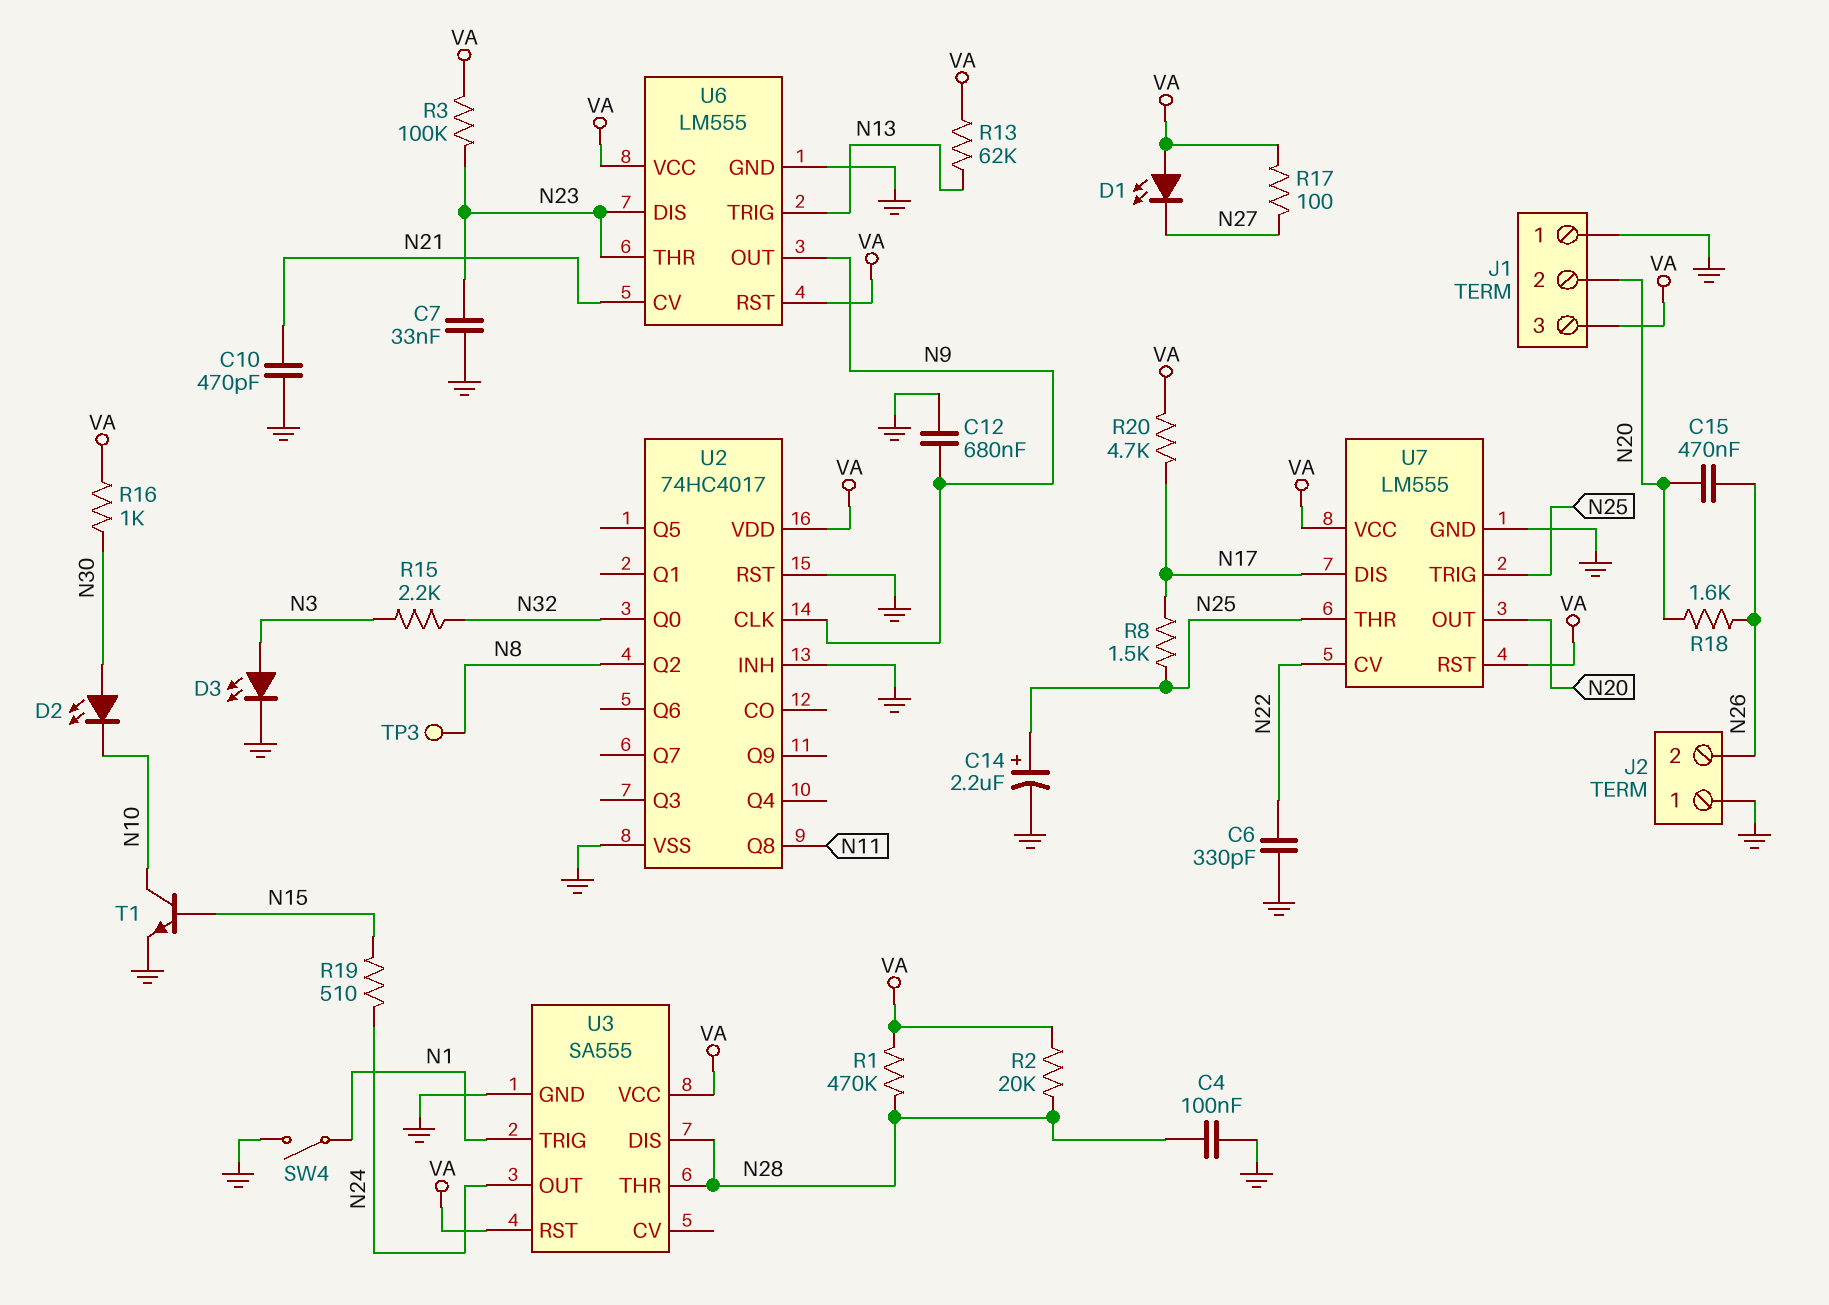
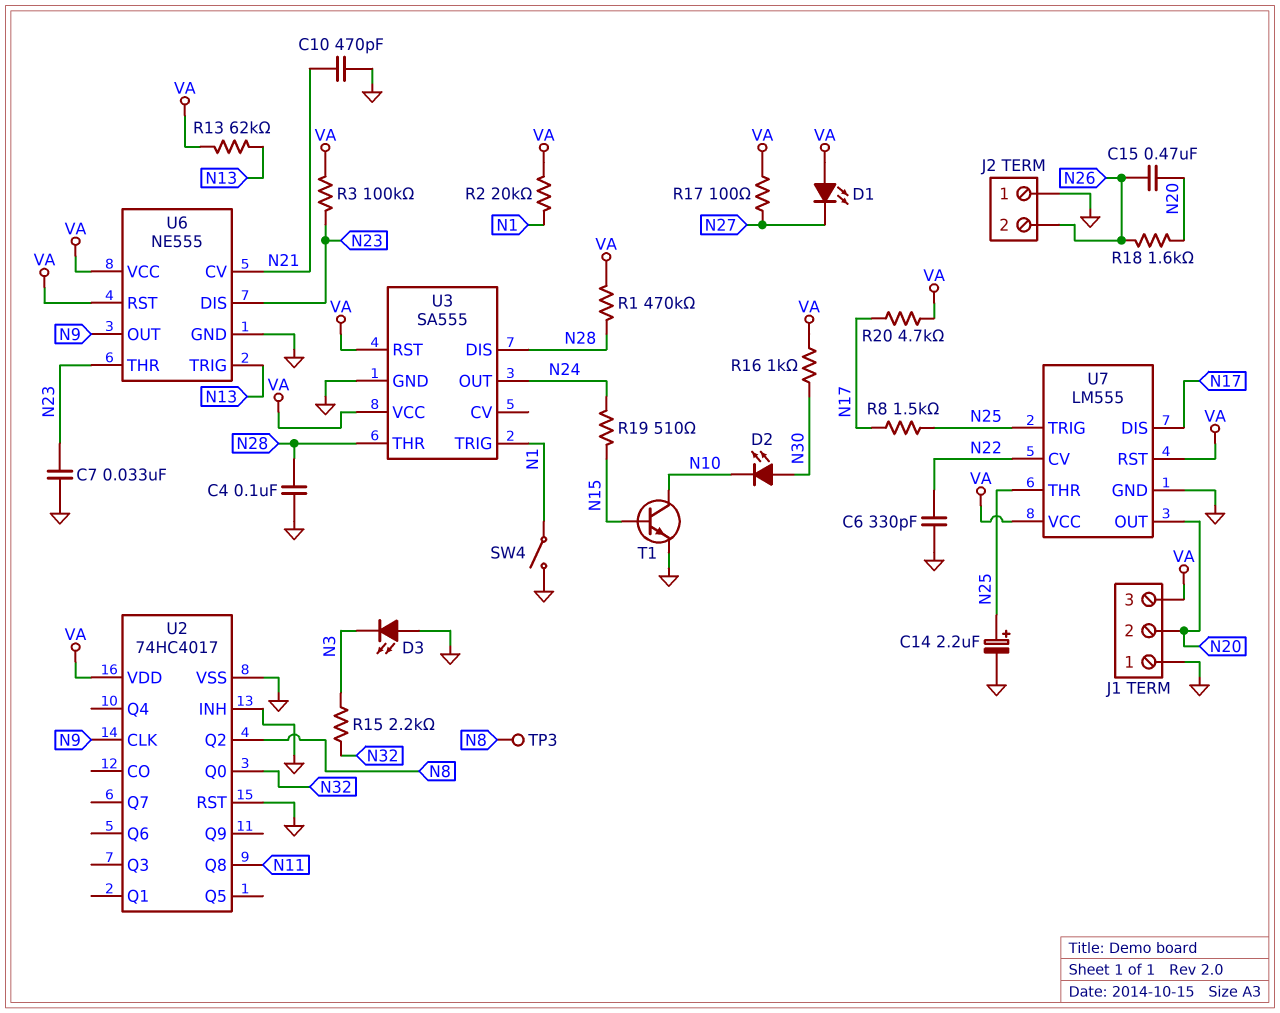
C12: 680nF (GND, N9) -> none
D3: LED (A N3, K GND) -> LED (A GND, K N3)
R2: 20k (N28, VA) -> 20k (N1, VA)
U6: LM555 -> NE555

